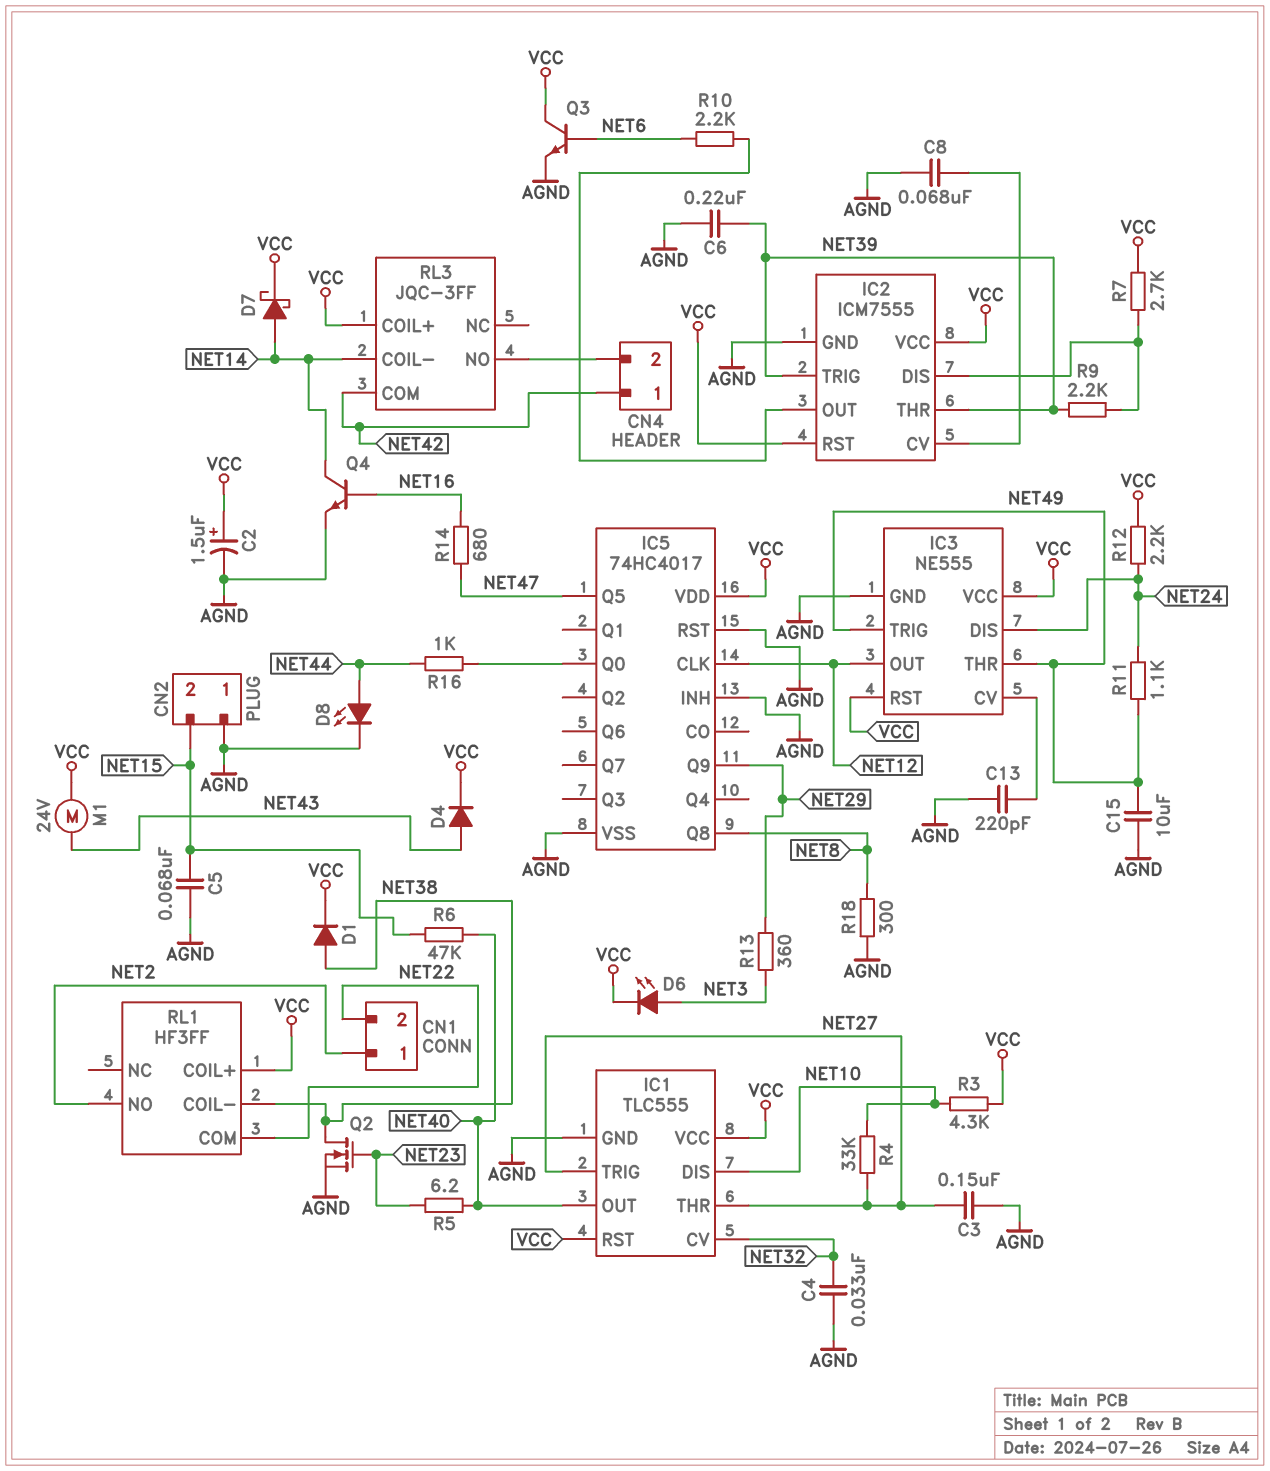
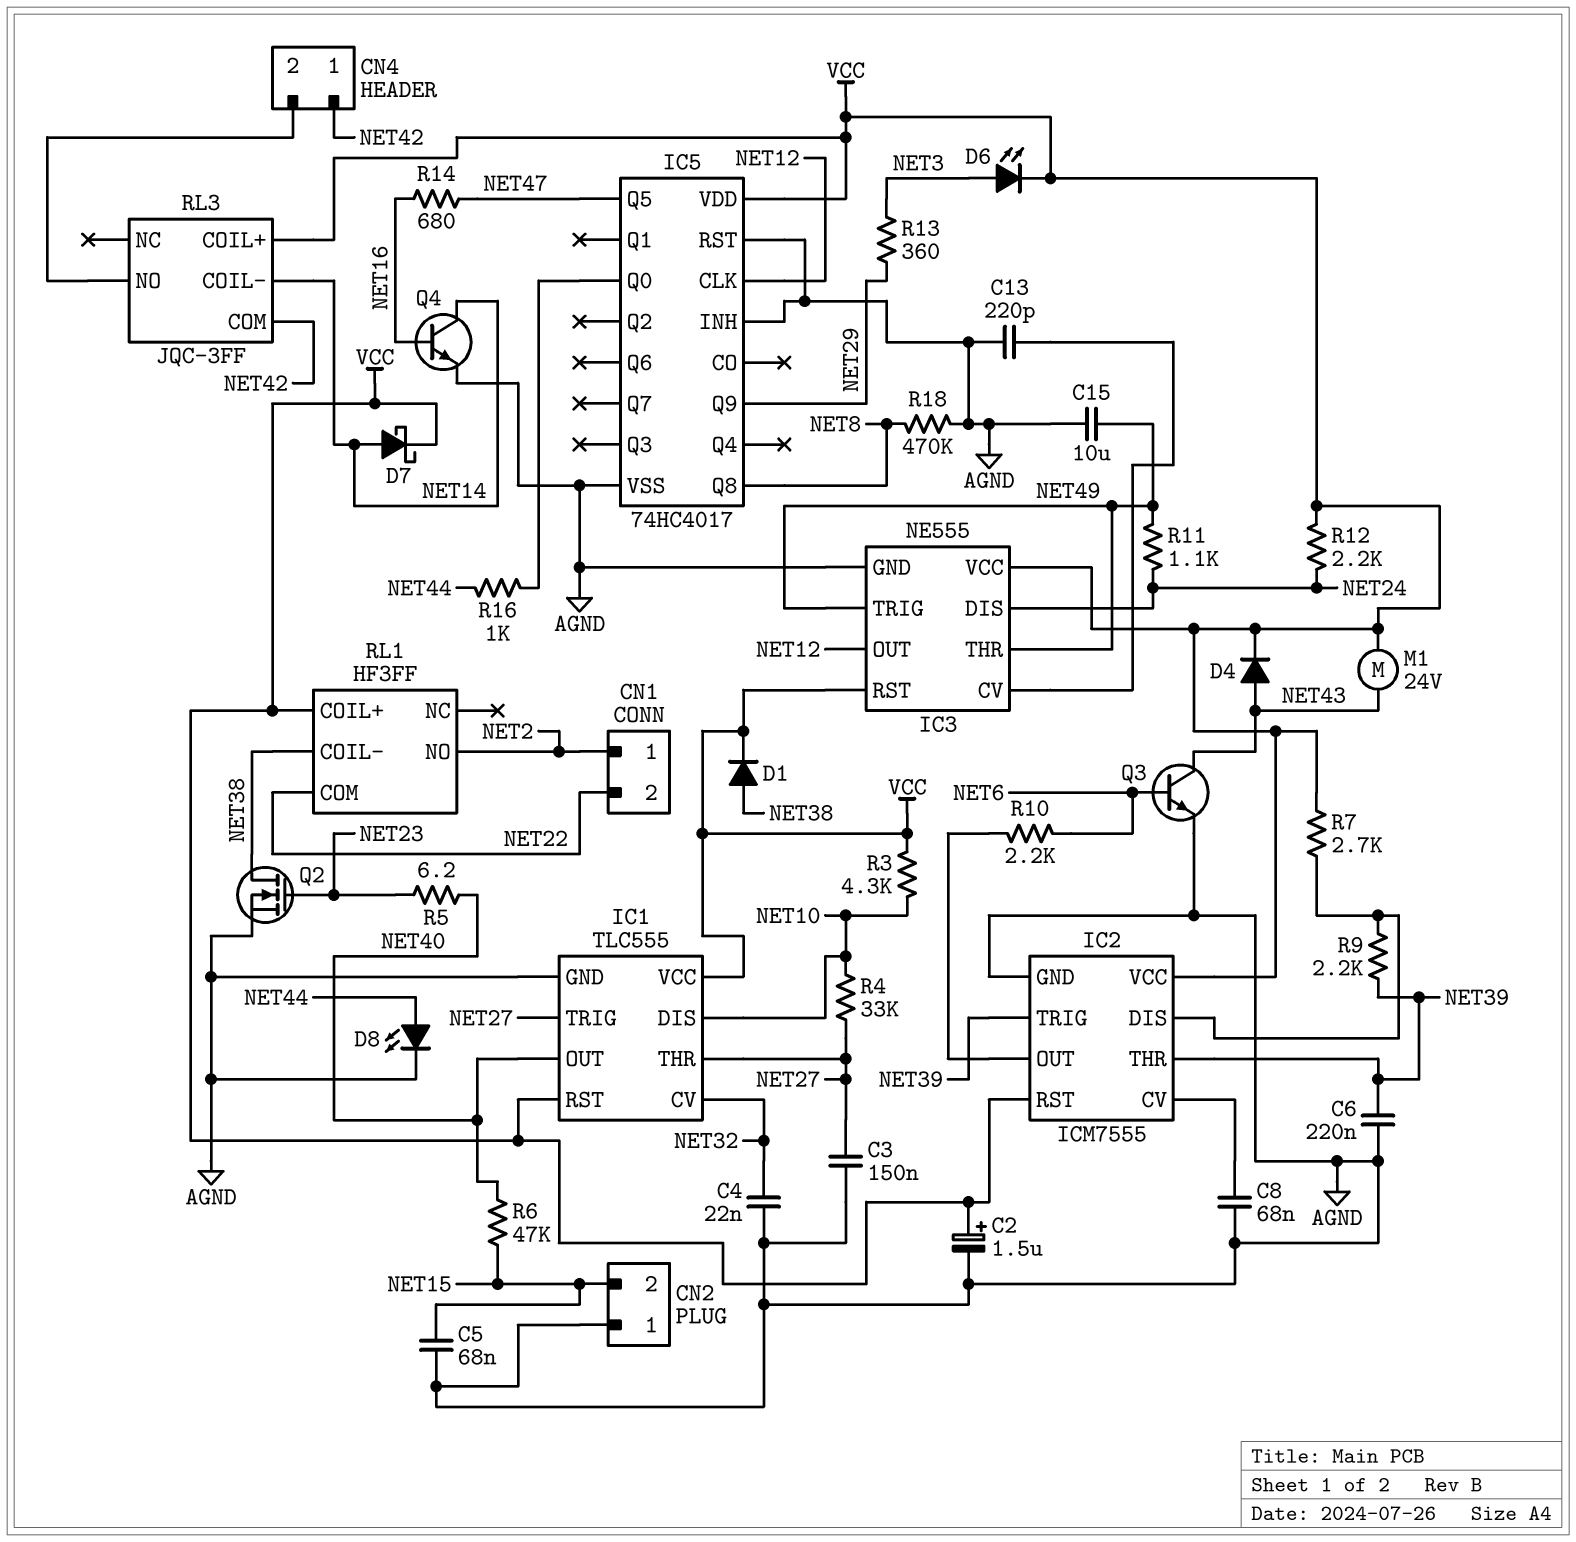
C4: 33nF (AGND, NET32) -> 22nF (AGND, NET32)
Q3: NPN (B NET6, C VCC, E AGND) -> NPN (B NET6, C NET43, E AGND)
R18: 300 (AGND, NET8) -> 470k (AGND, NET8)

